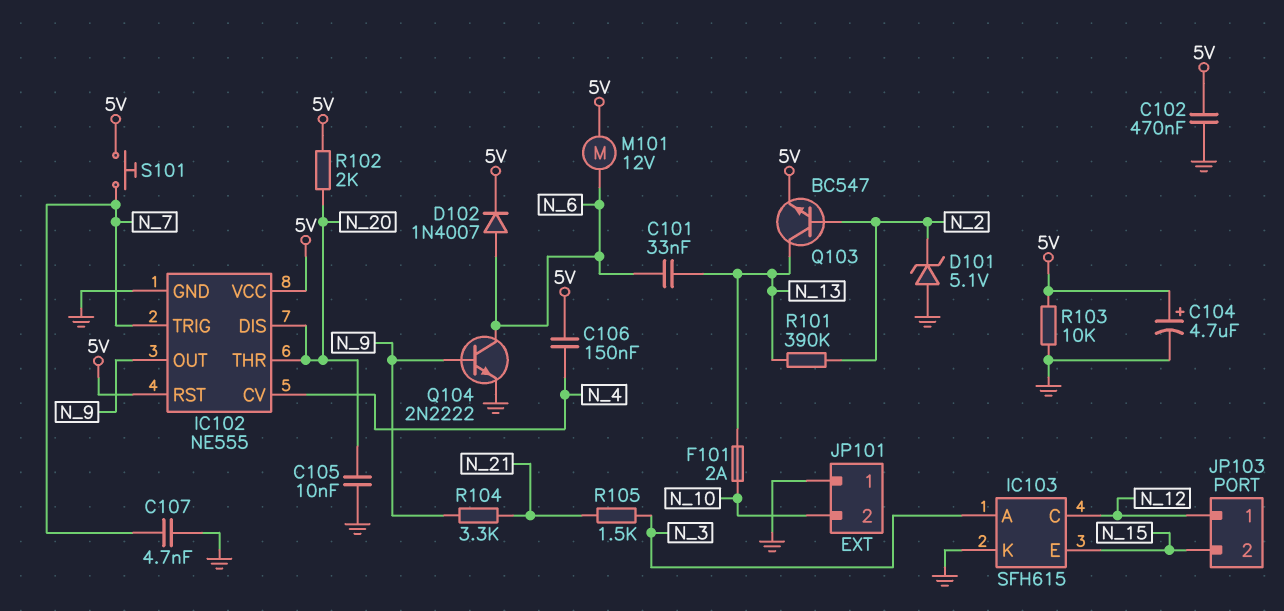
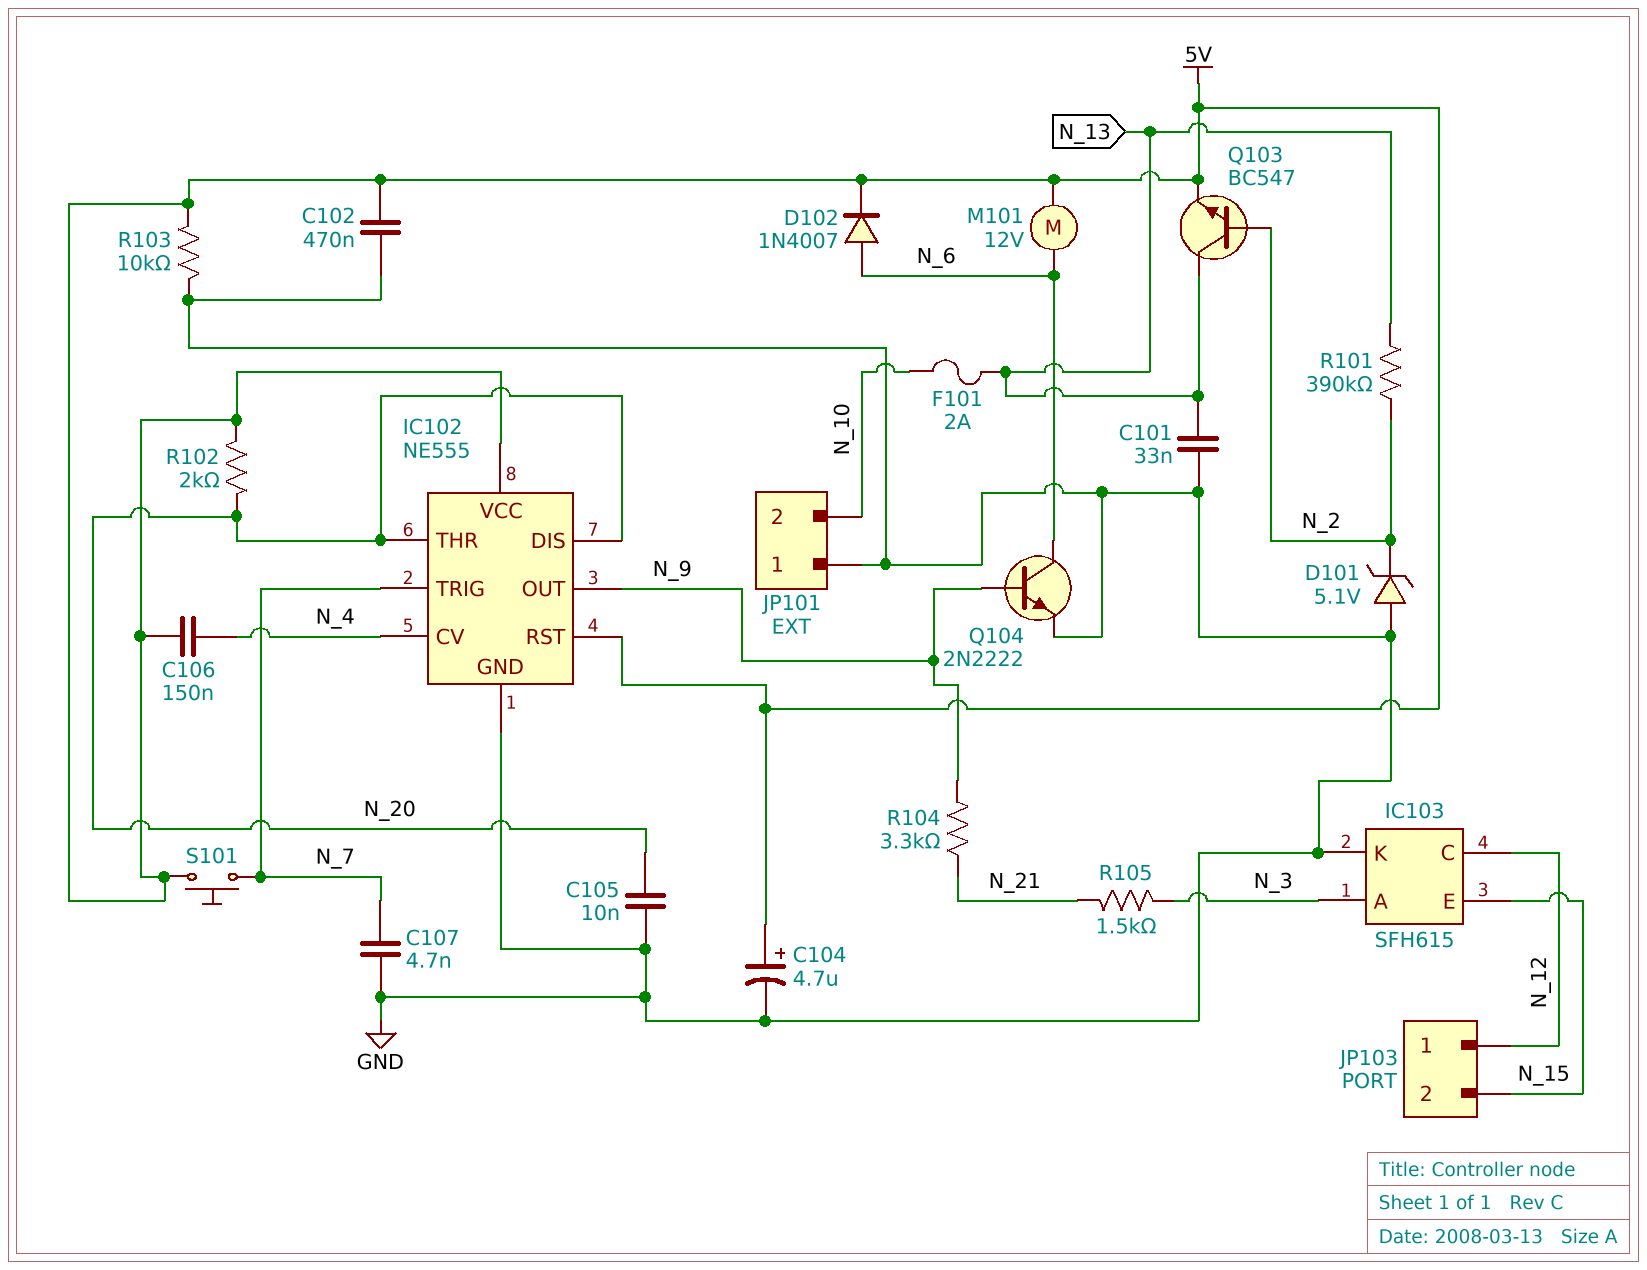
C101: 33nF (N_6, N_13) -> 33nF (GND, N_13)

